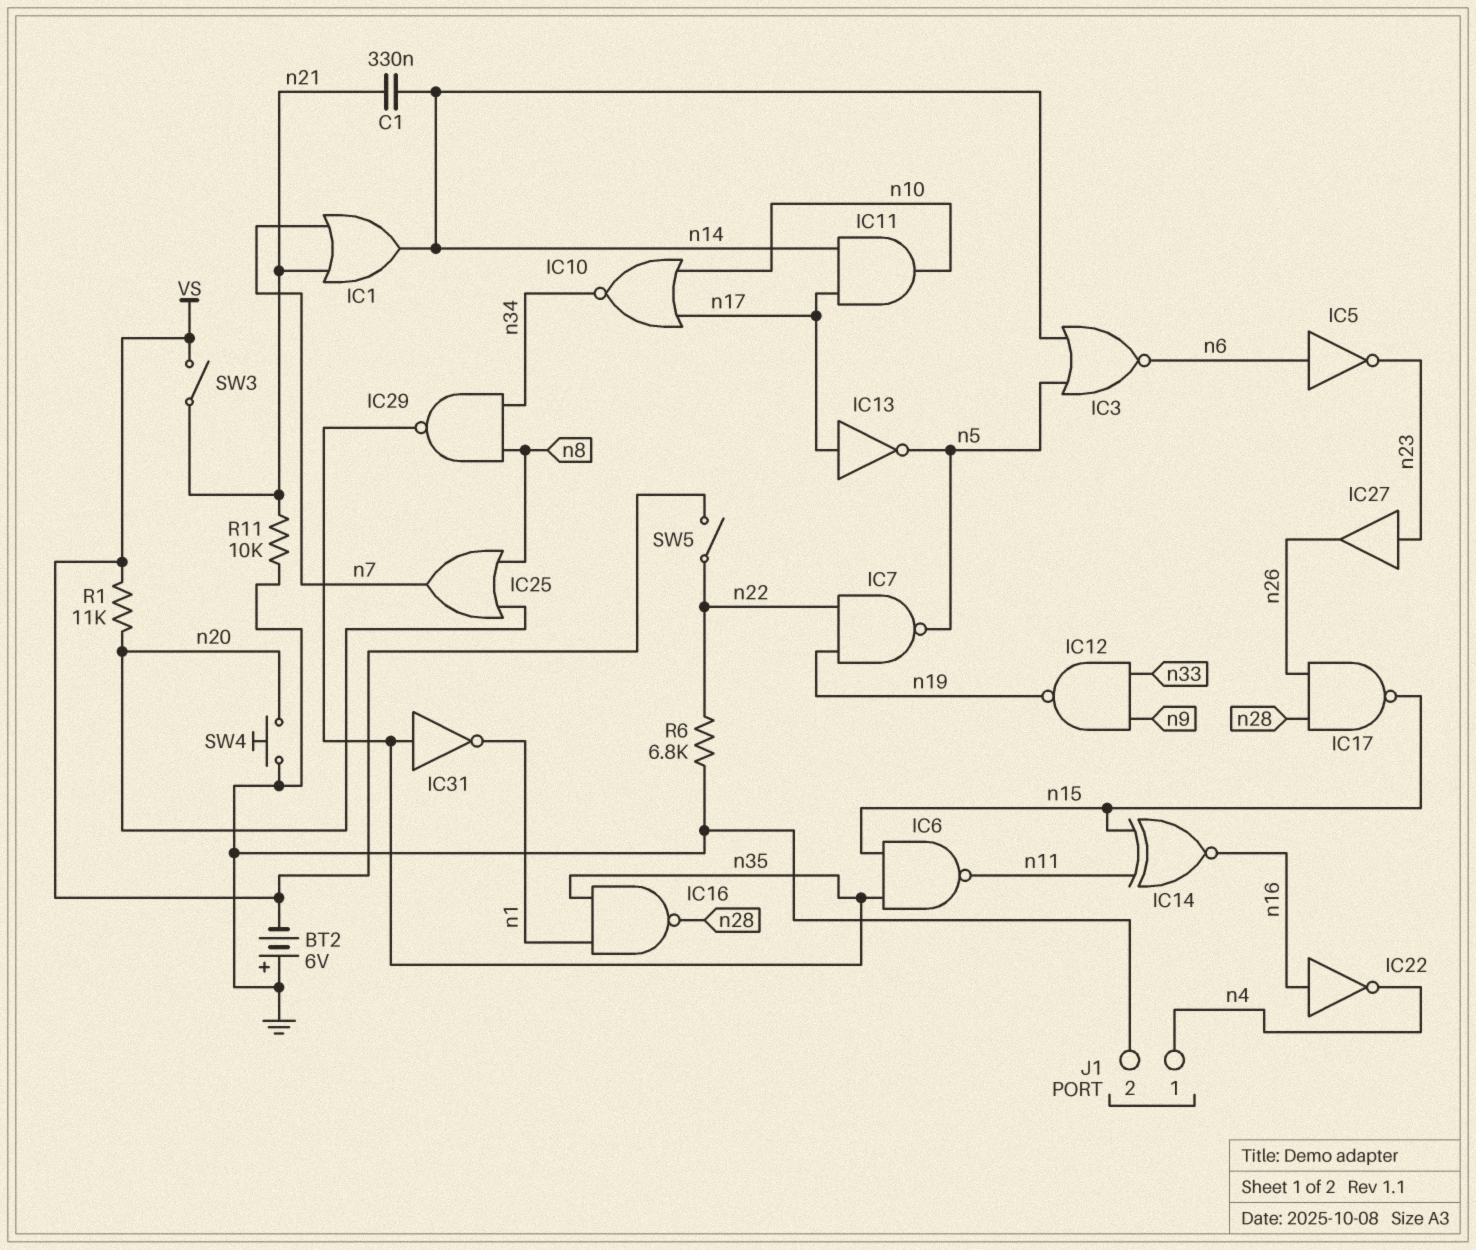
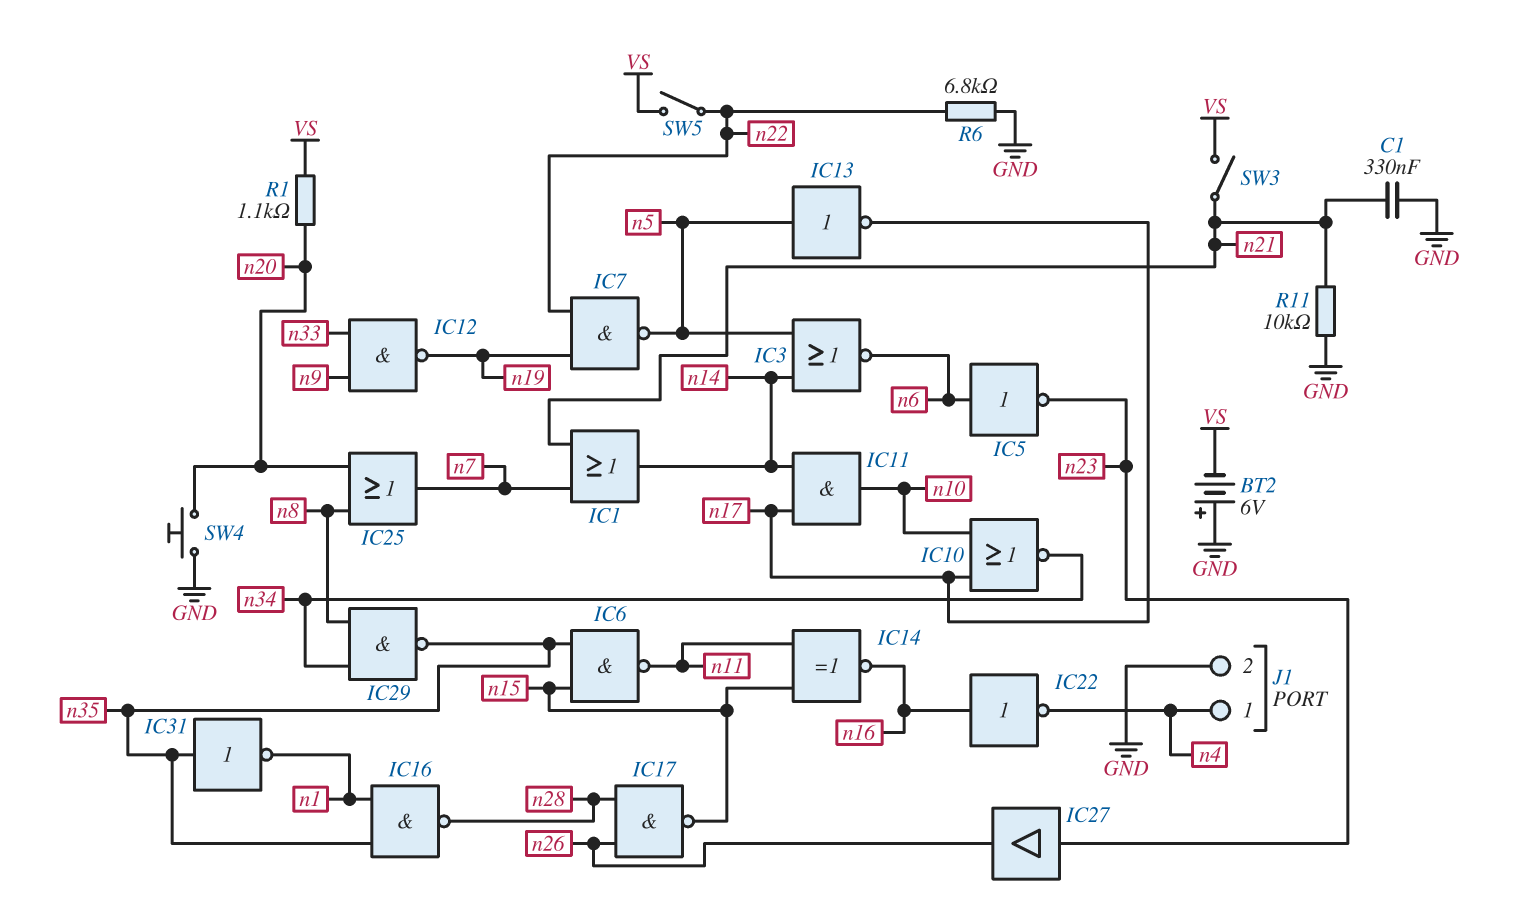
C1: 330nF (n14, n21) -> 330nF (GND, n21)
IC13: NOT (in n17, out n5) -> NOT (in n5, out n17)
R1: 11k (VS, n20) -> 1.1k (VS, n20)

